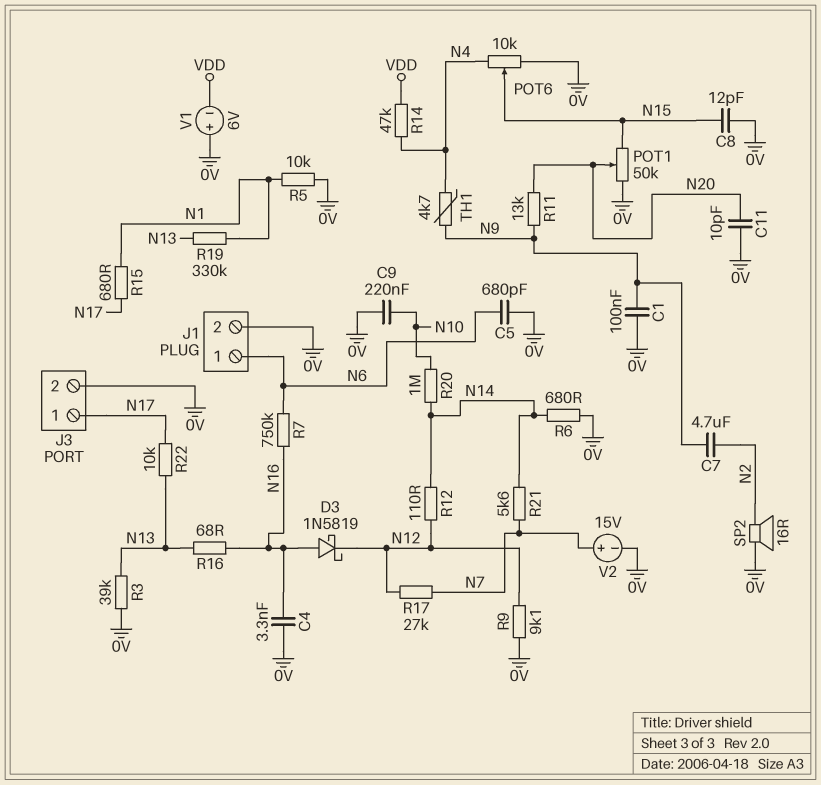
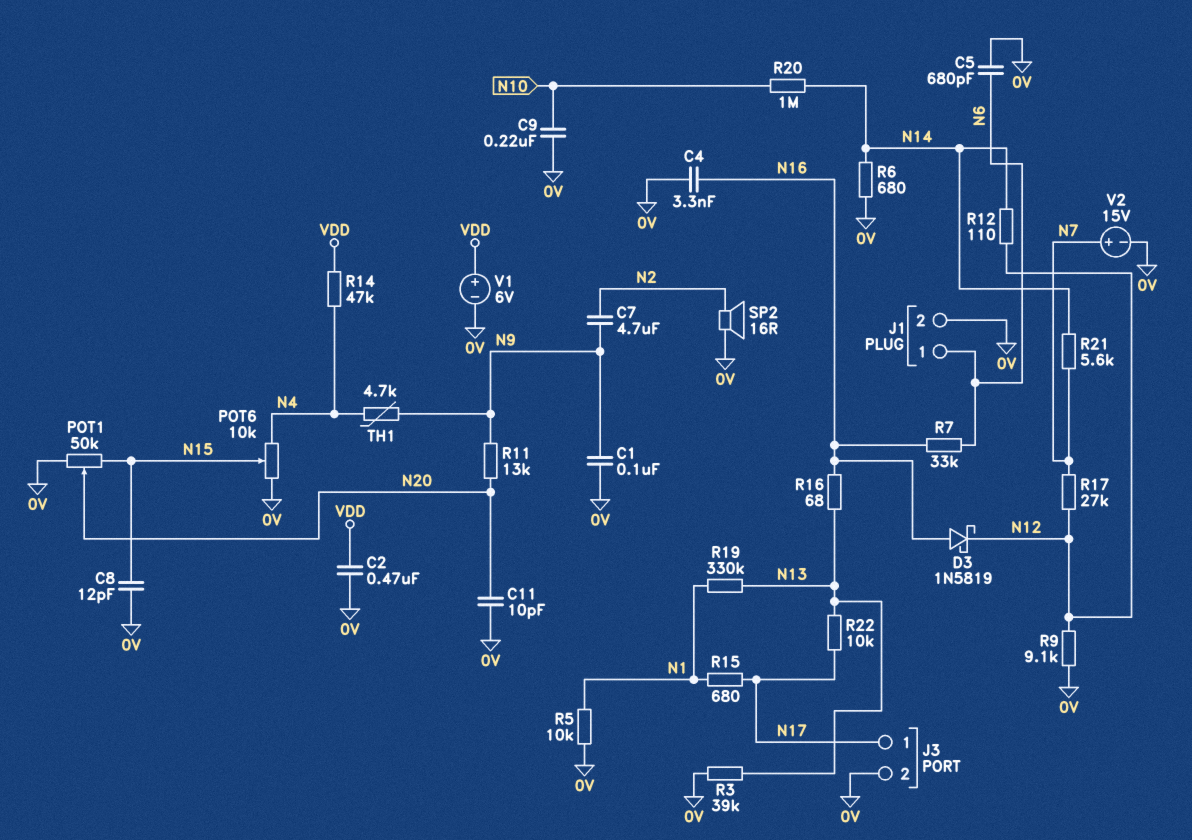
C2: none -> 470nF (0V, VDD)
R7: 750k (N6, N16) -> 33k (N6, N16)
V1: 6V (plus 0V, minus VDD) -> 6V (plus VDD, minus 0V)

